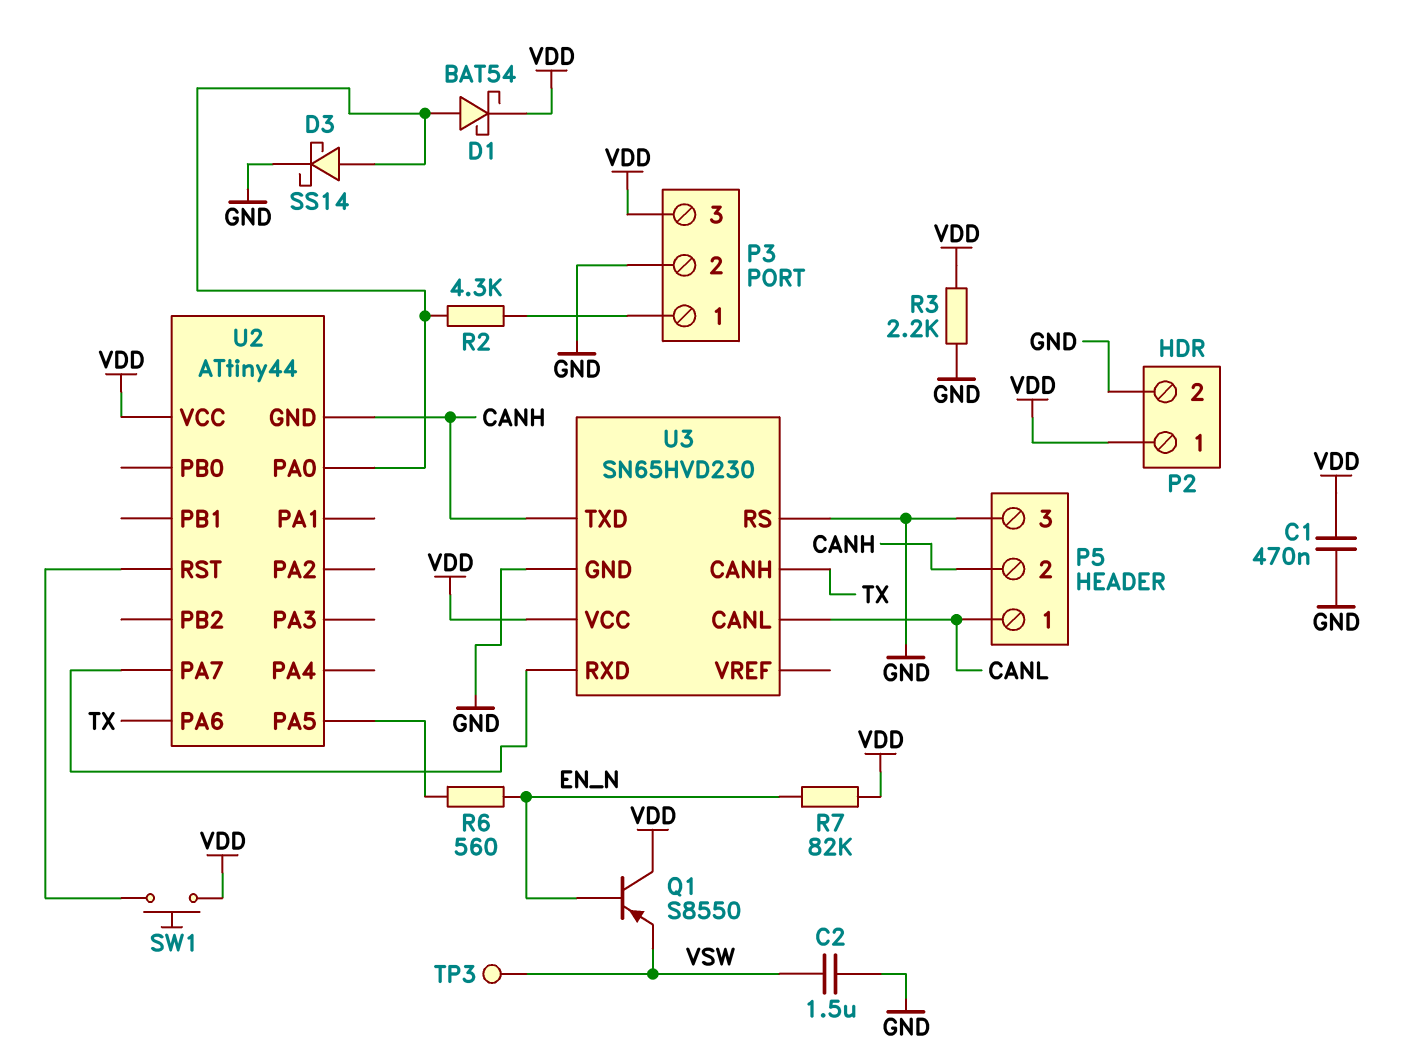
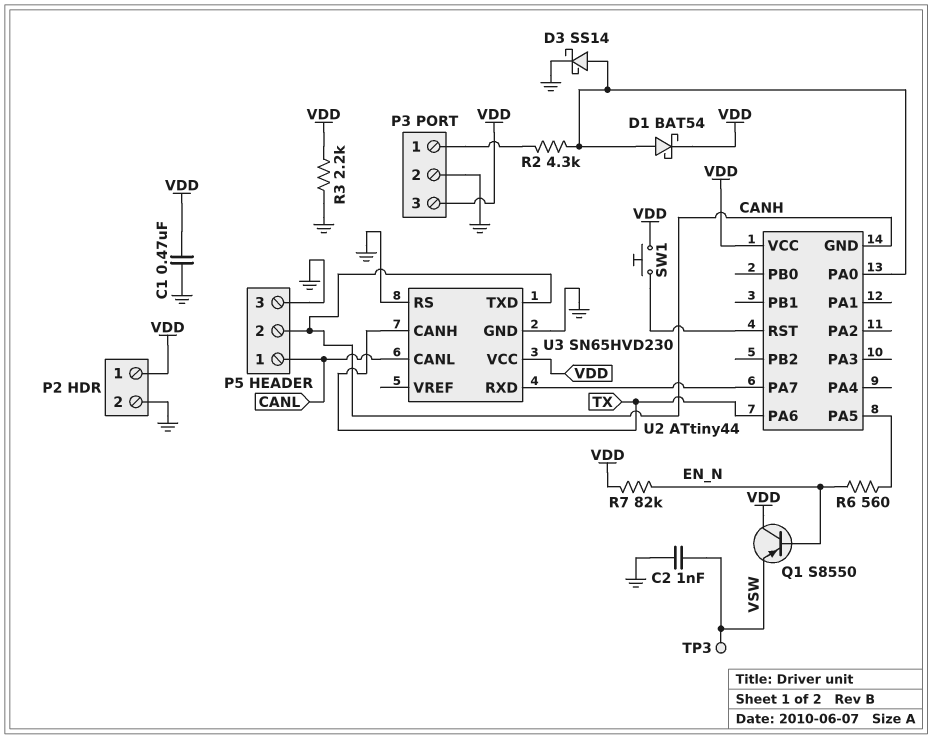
C2: 1.5uF (GND, VSW) -> 1nF (GND, VSW)

